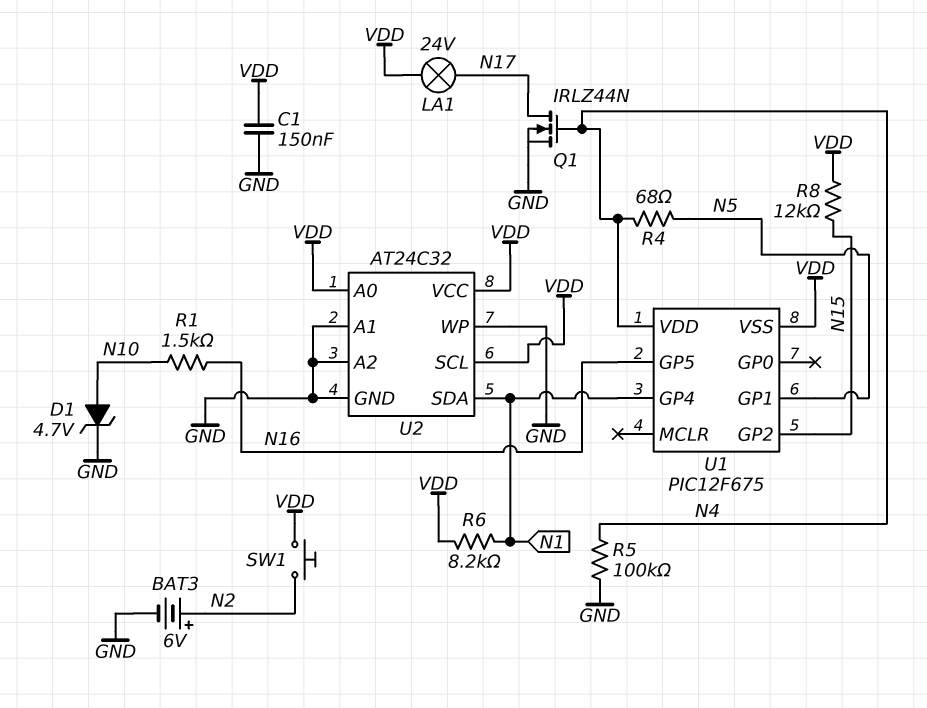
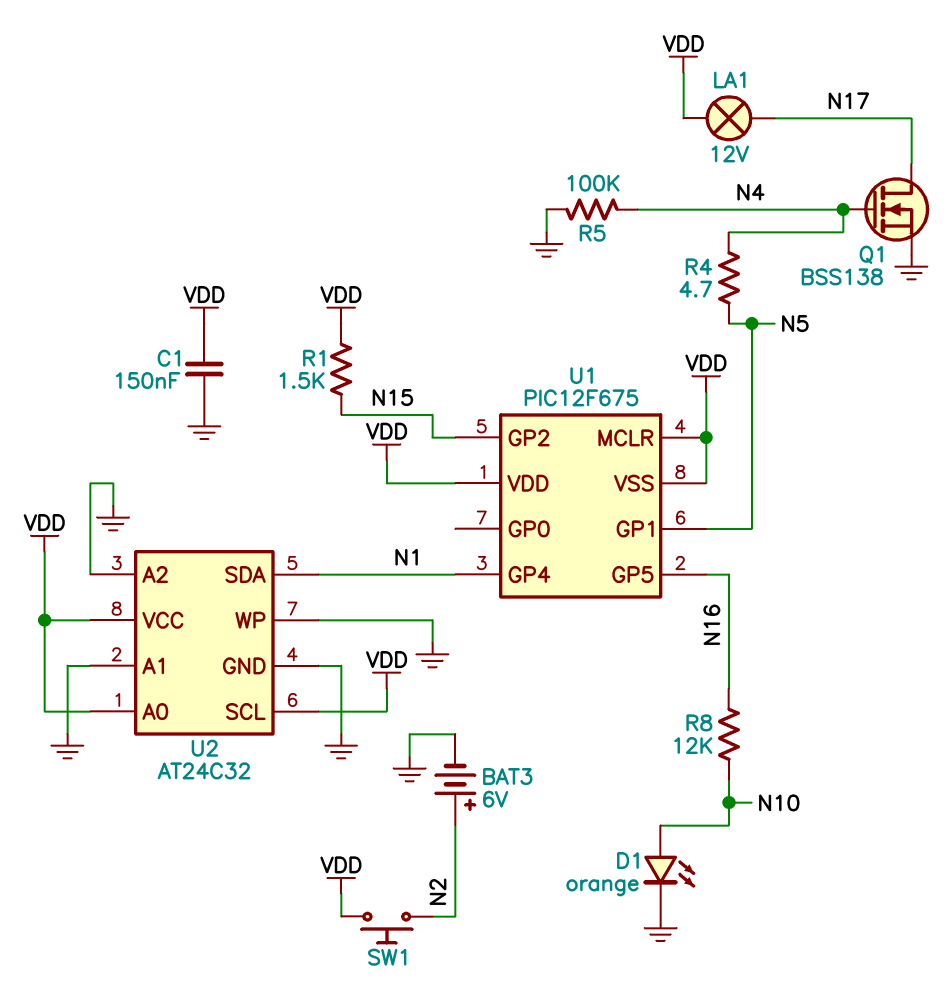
D1: zener 4.7V (A N10, K GND) -> LED orange (A N10, K GND)
LA1: lamp 24V (N17, VDD) -> lamp 12V (N17, VDD)
Q1: NMOS IRLZ44N (G N4, D N17, S GND) -> NMOS BSS138 (G N4, D N17, S GND)
R1: 1.5k (N10, N16) -> 1.5k (N15, VDD)
R4: 68 (N4, N5) -> 4.7 (N4, N5)
R6: 8.2k (N1, VDD) -> none
R8: 12k (N15, VDD) -> 12k (N10, N16)
U1 pin MCLR: none -> VDD
U1 pin VDD: N4 -> VDD

